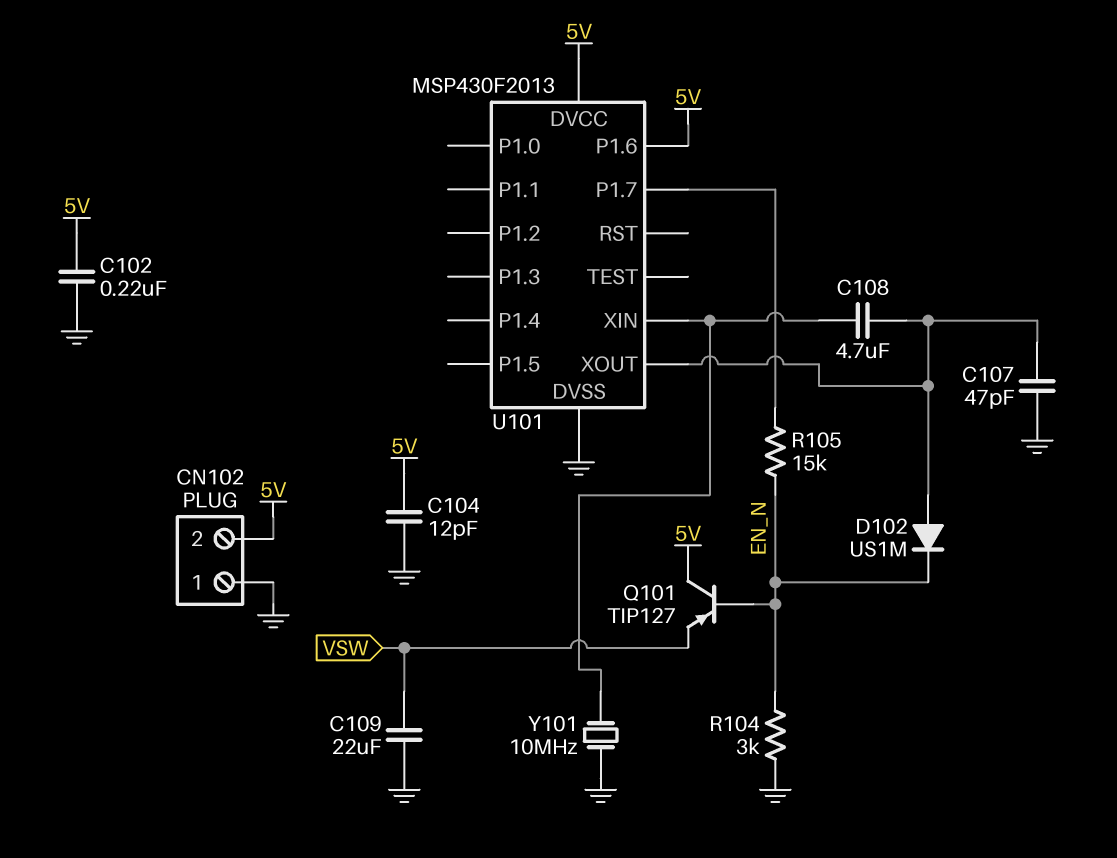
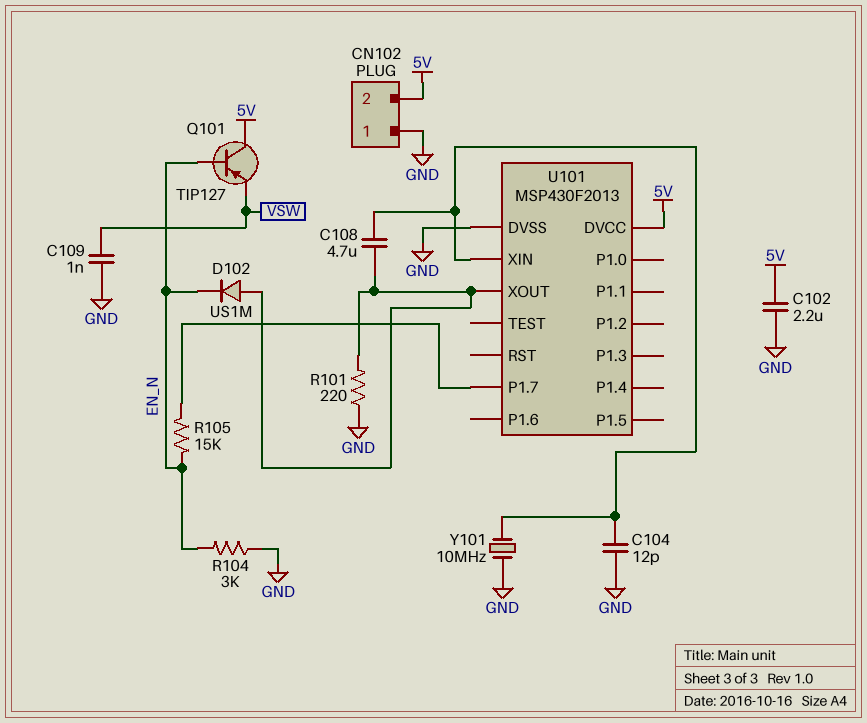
C102: 220nF (5V, GND) -> 2.2uF (5V, GND)
C104: 12pF (5V, GND) -> 12pF (GND, U101/XIN)
C107: 47pF (GND, U101/XOUT) -> none
C109: 22uF (GND, VSW) -> 1nF (GND, VSW)
R101: none -> 220 (GND, U101/XOUT)
U101 pin P1.6: 5V -> none

